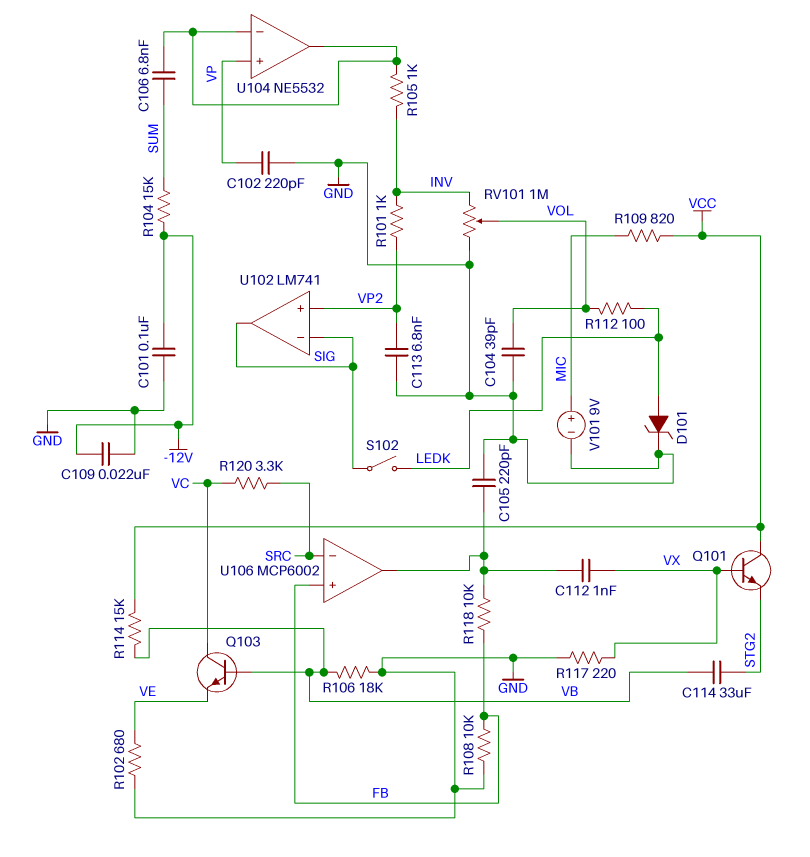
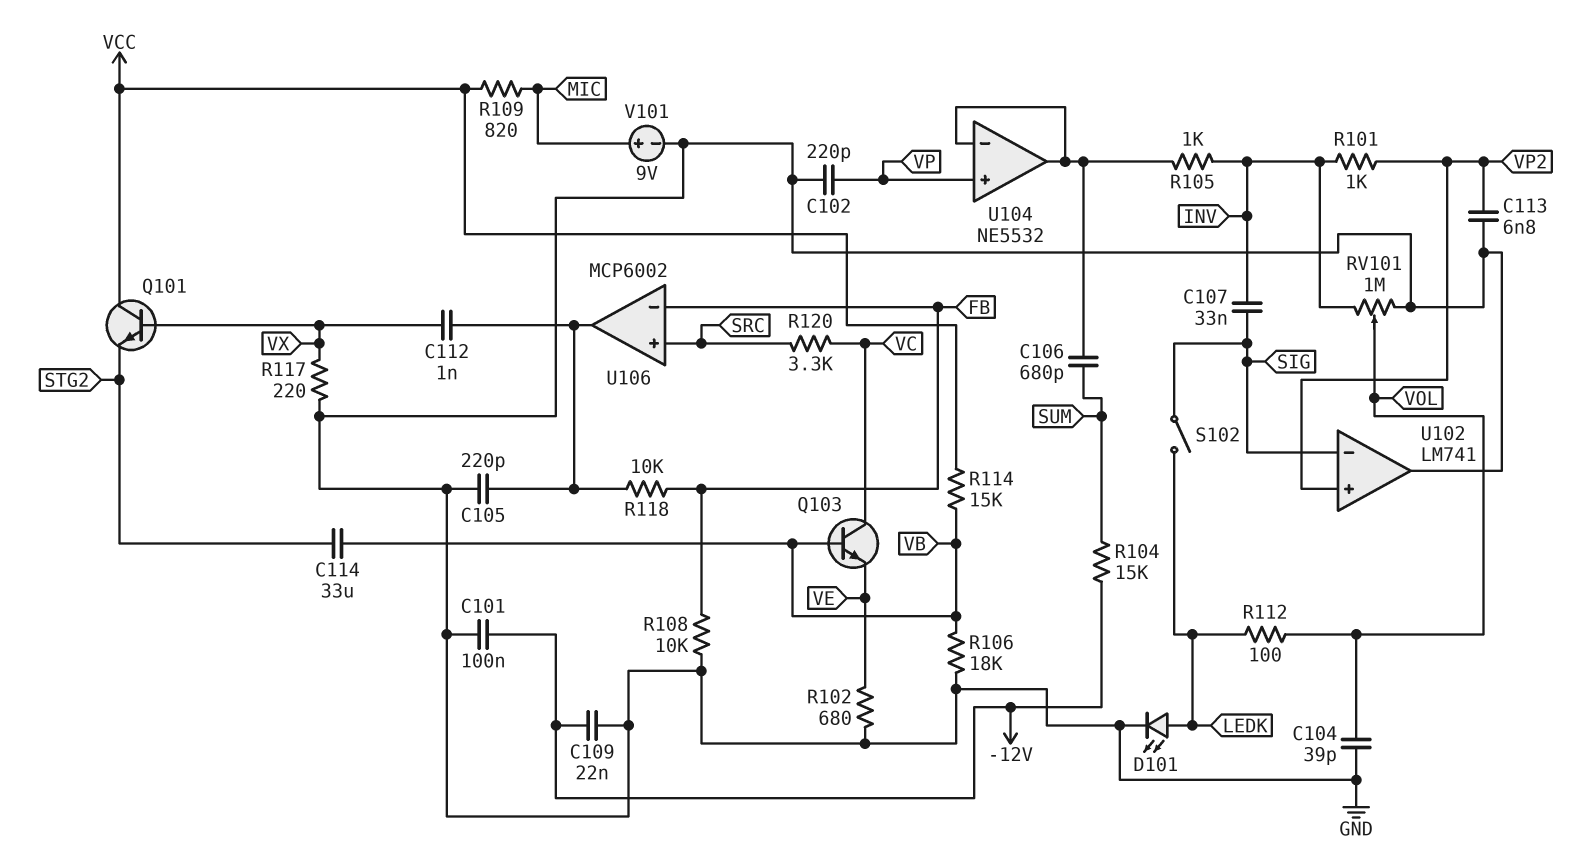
C106: 6.8nF (SUM, U104/in-) -> 680pF (SUM, U104/in-)
C107: none -> 33nF (INV, SIG)
D101: zener (A LEDK, K GND) -> LED (A LEDK, K GND)
U102 pin out: SIG -> GND
U106 pin in+: FB -> SRC
U106 pin in-: SRC -> FB

